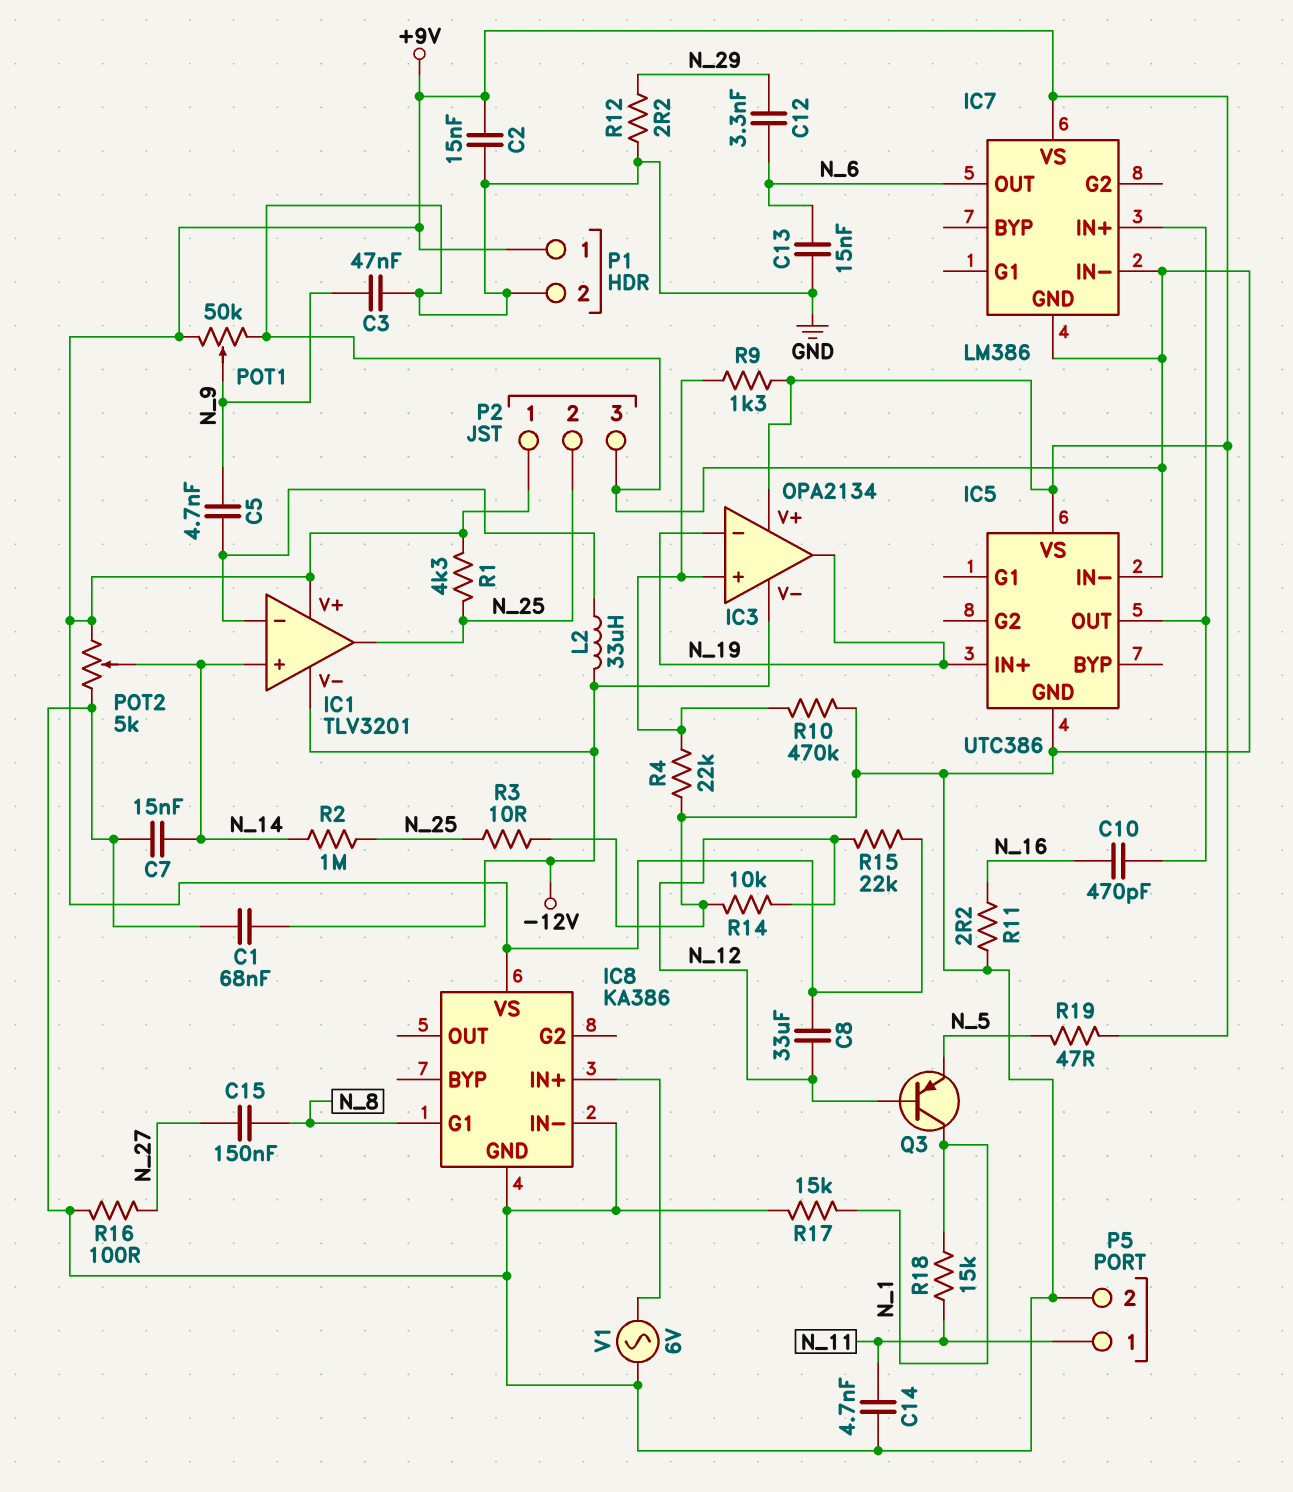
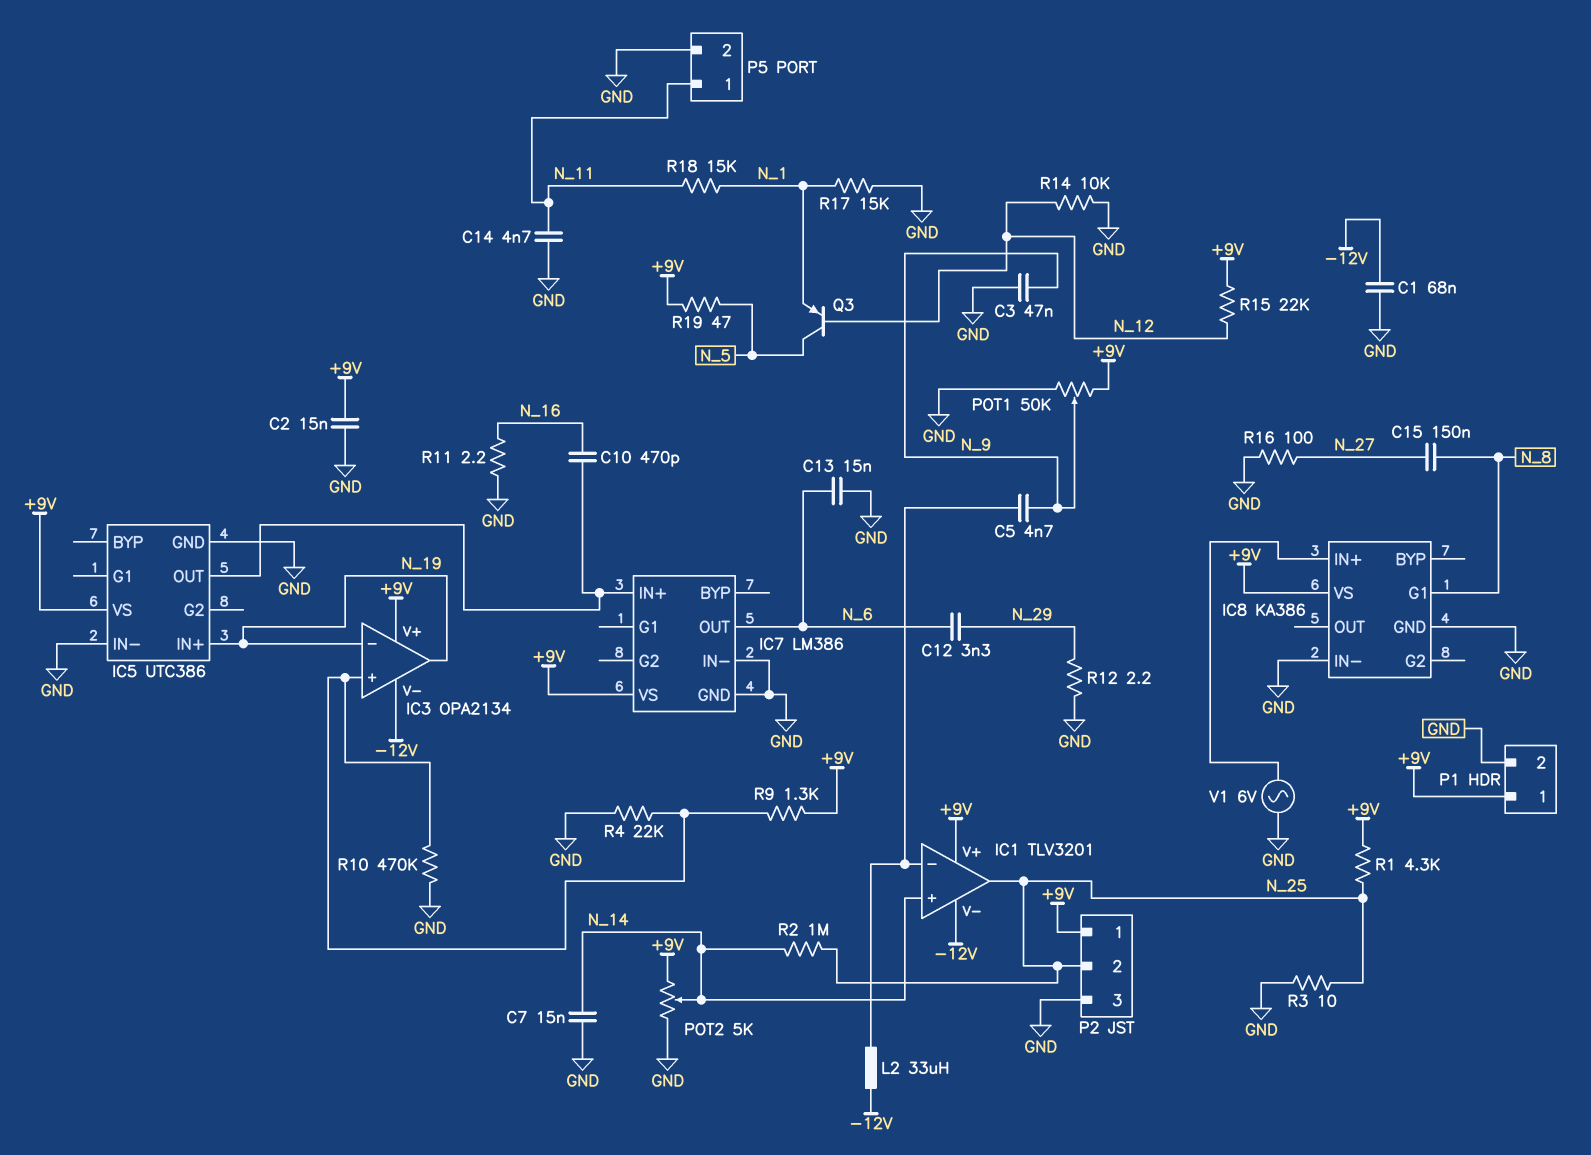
C8: 33uF (+9V, N_12) -> none
Q3: PNP (B N_12, C N_1, E N_5) -> PNP (B N_12, C N_5, E N_1)

